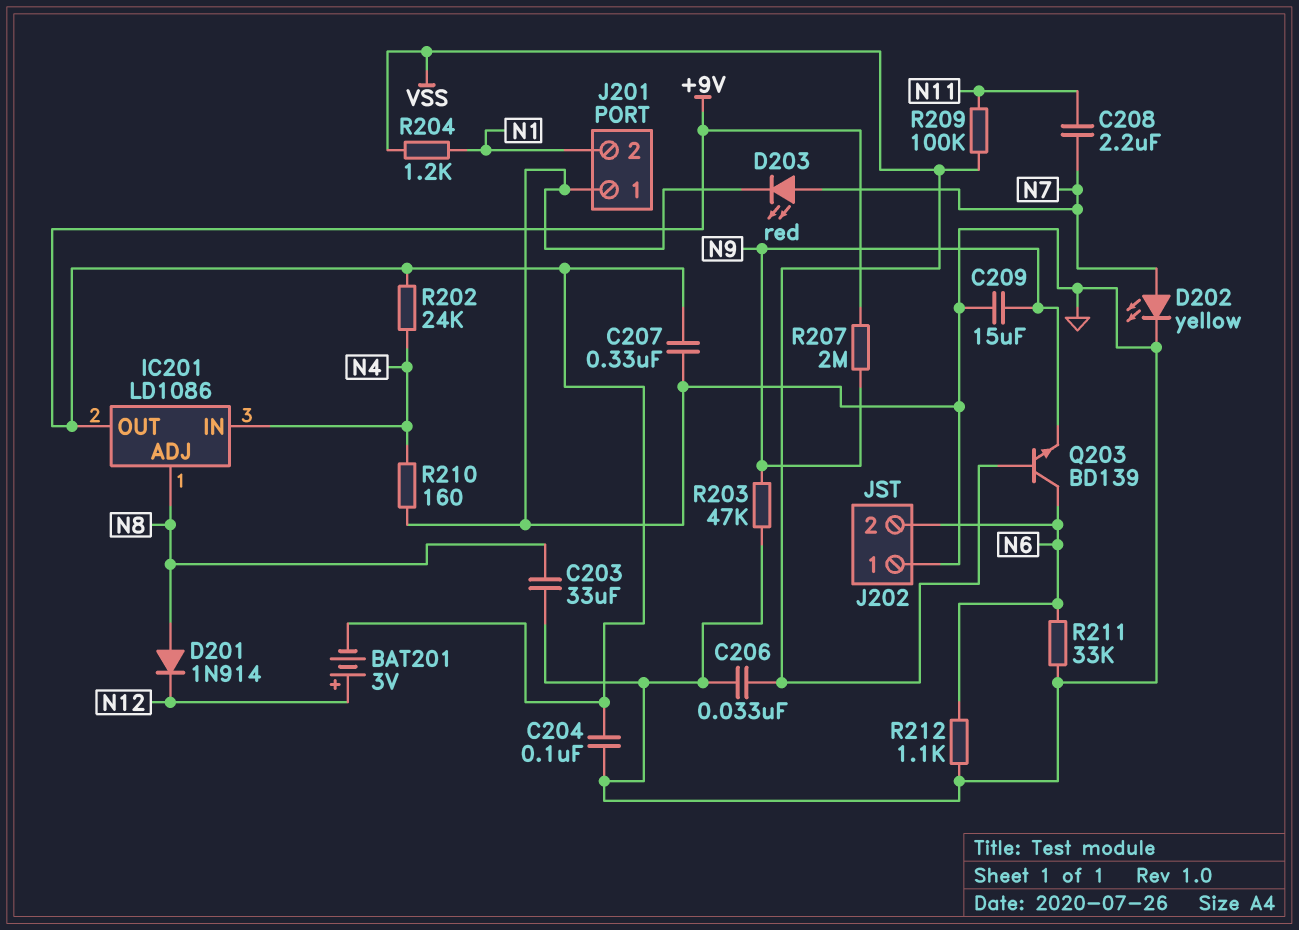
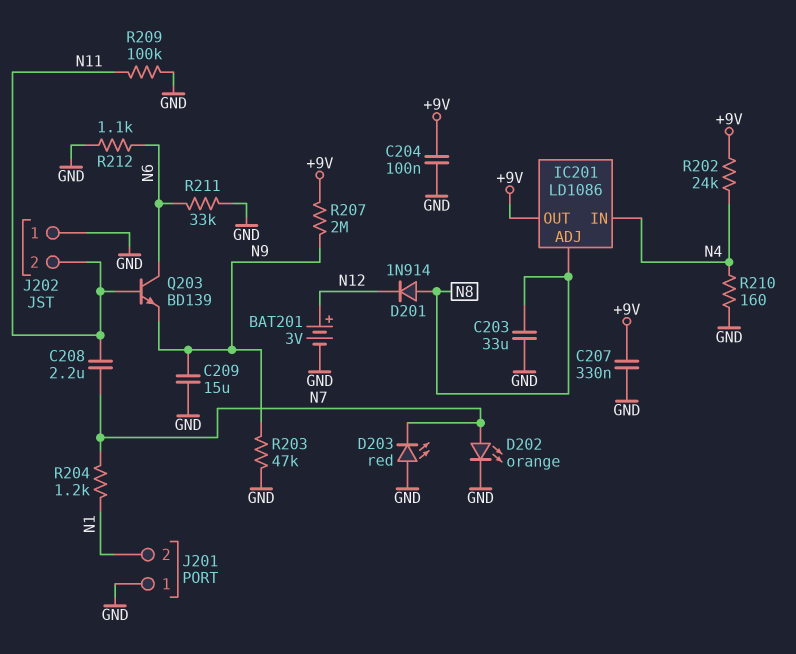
BAT201: 3V (plus N12, minus +9V) -> 3V (plus N12, minus GND)
C206: 33nF (GND, VSS) -> none
D202: LED yellow (A N7, K GND) -> LED orange (A N7, K GND)
D203: LED red (A N7, K GND) -> LED red (A GND, K N7)
J202 pin 2: N6 -> N11
Q203: NPN BD139 (B VSS, C N6, E N9) -> NPN BD139 (B N11, C N6, E N9)
R204: 1.2k (N1, VSS) -> 1.2k (N1, N7)
R209: 100k (N11, VSS) -> 100k (GND, N11)

